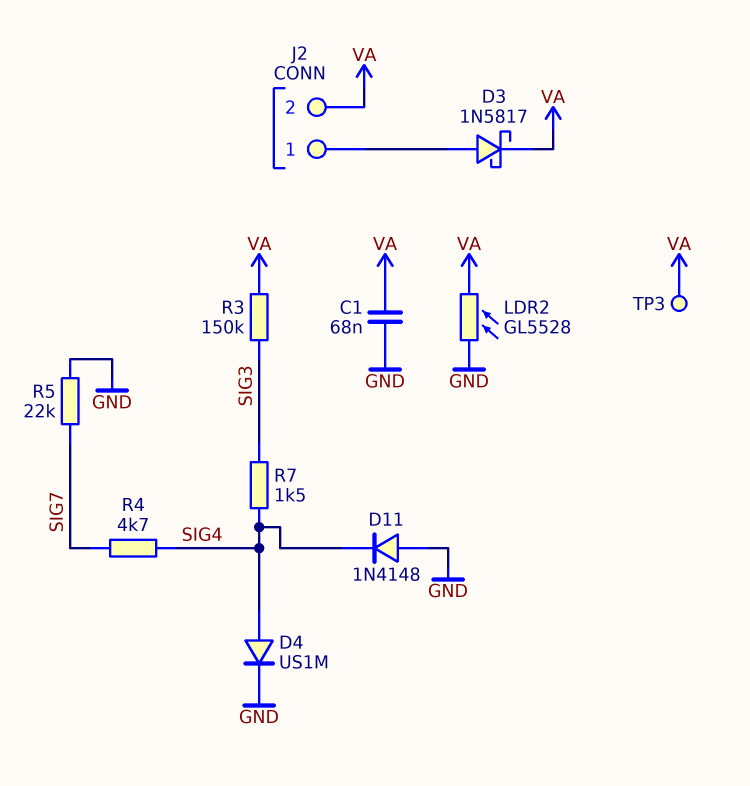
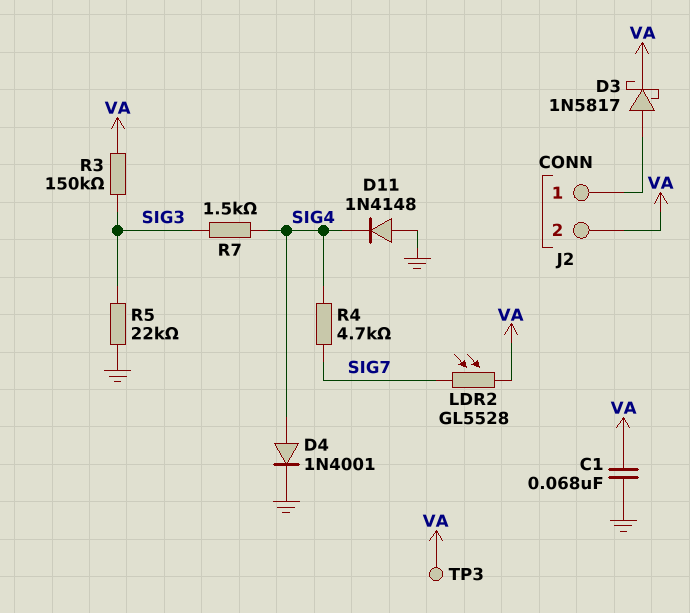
D4: diode US1M (A SIG4, K GND) -> diode 1N4001 (A SIG4, K GND)
LDR2: GL5528 (GND, VA) -> GL5528 (SIG7, VA)
R5: 22k (GND, SIG7) -> 22k (GND, SIG3)

